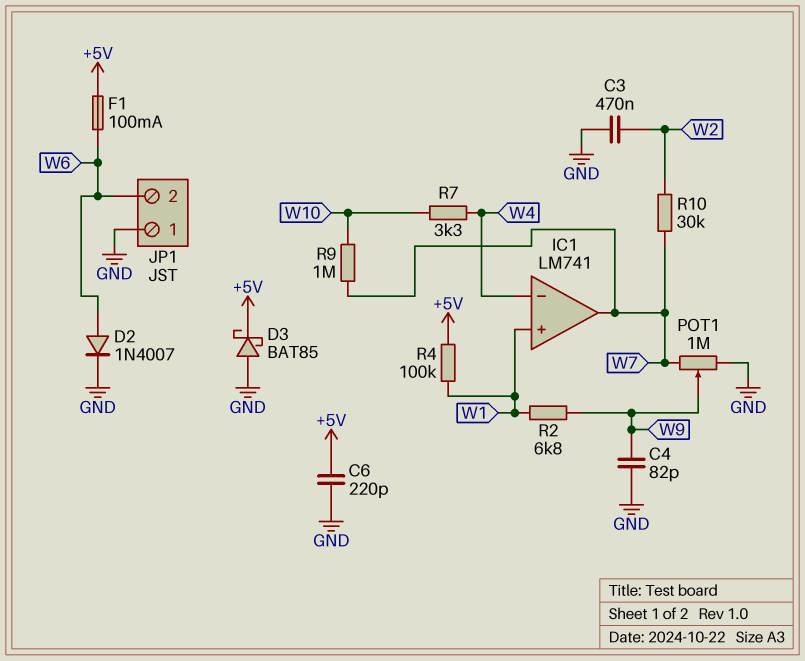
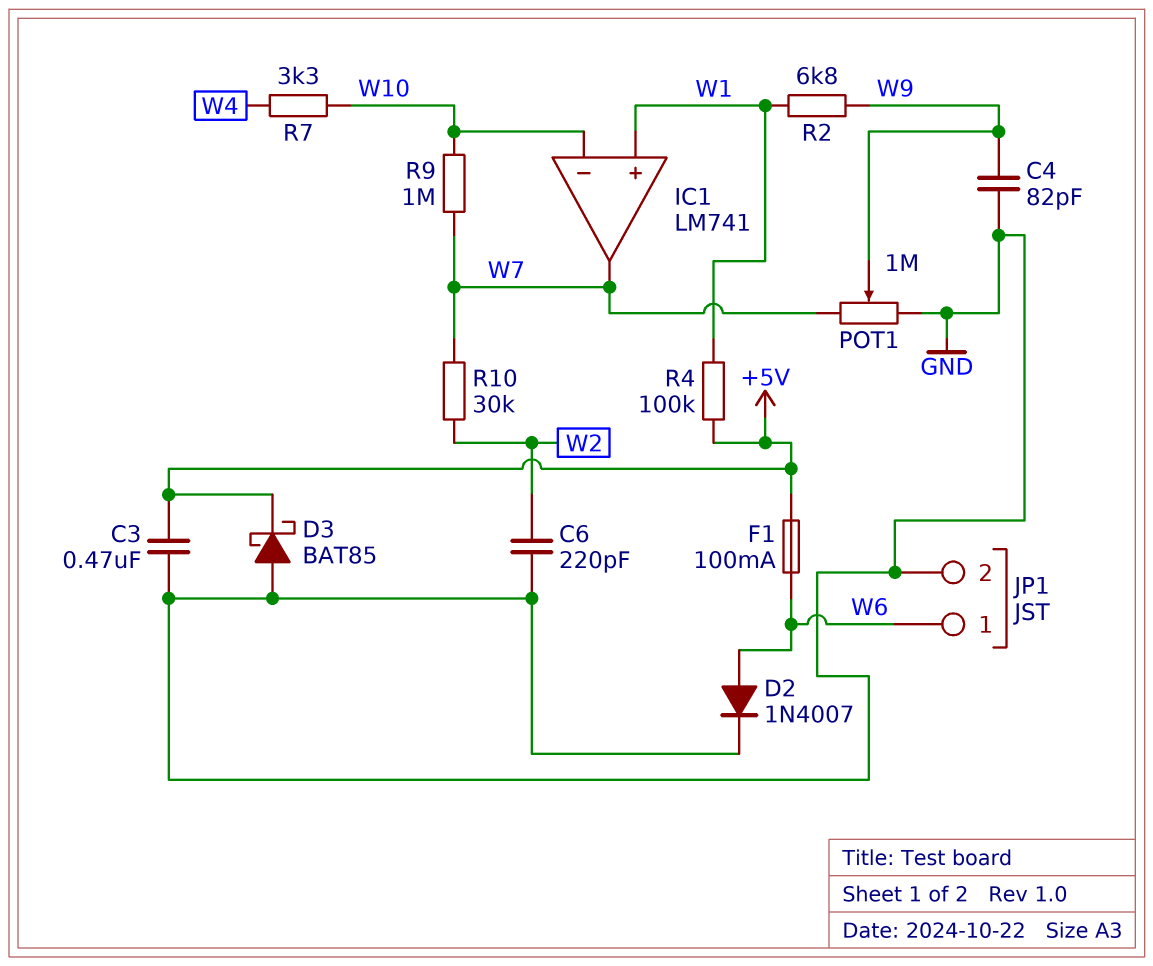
C3: 470nF (GND, W2) -> 470nF (+5V, GND)
C6: 220pF (+5V, GND) -> 220pF (GND, W2)
IC1 pin in-: W4 -> W10
JP1 pin 1: GND -> W6
JP1 pin 2: W6 -> GND

